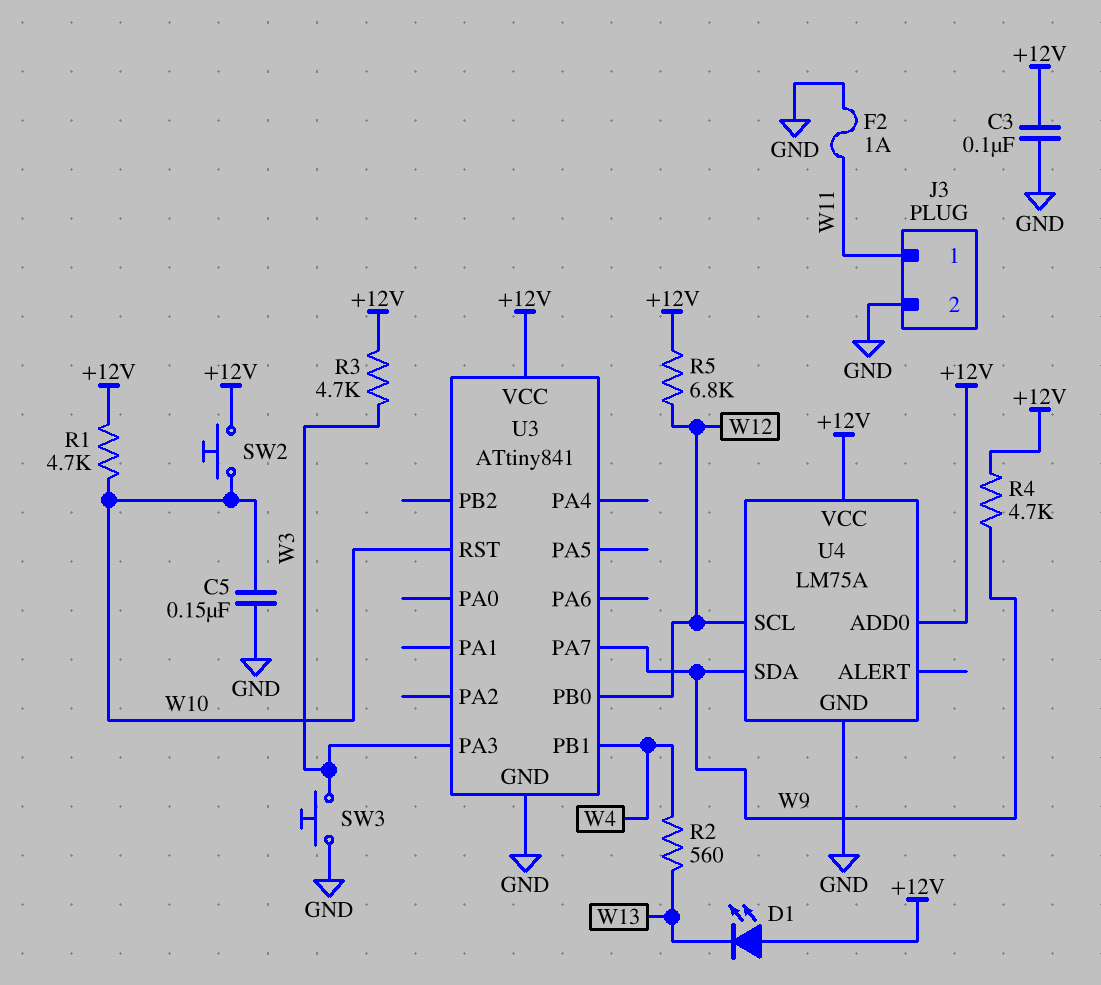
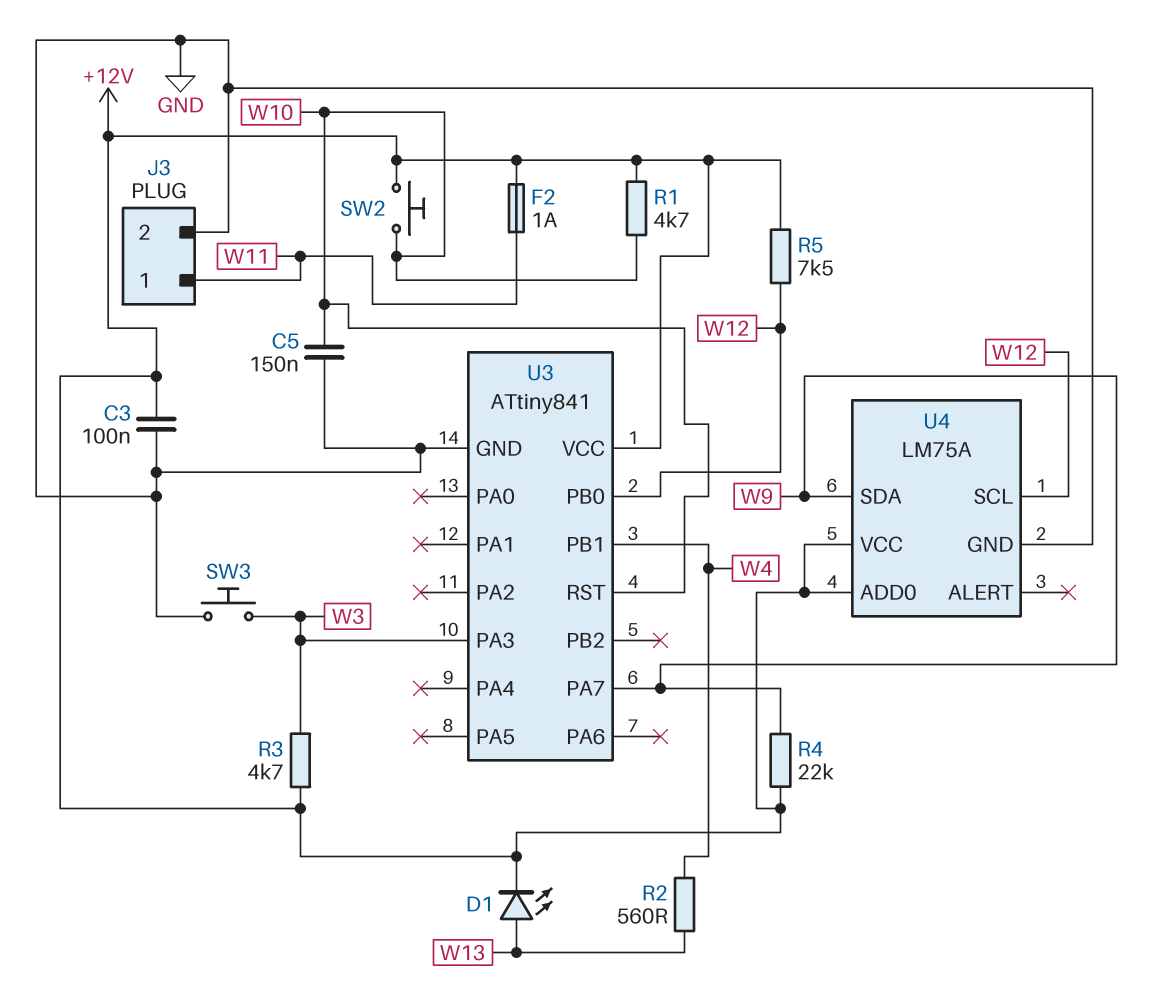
D1: LED (A +12V, K W13) -> LED (A W13, K +12V)
F2: 1A (GND, W11) -> 1A (+12V, W11)
R4: 4.7k (+12V, W9) -> 22k (+12V, W9)
R5: 6.8k (+12V, W12) -> 7.5k (+12V, W12)

